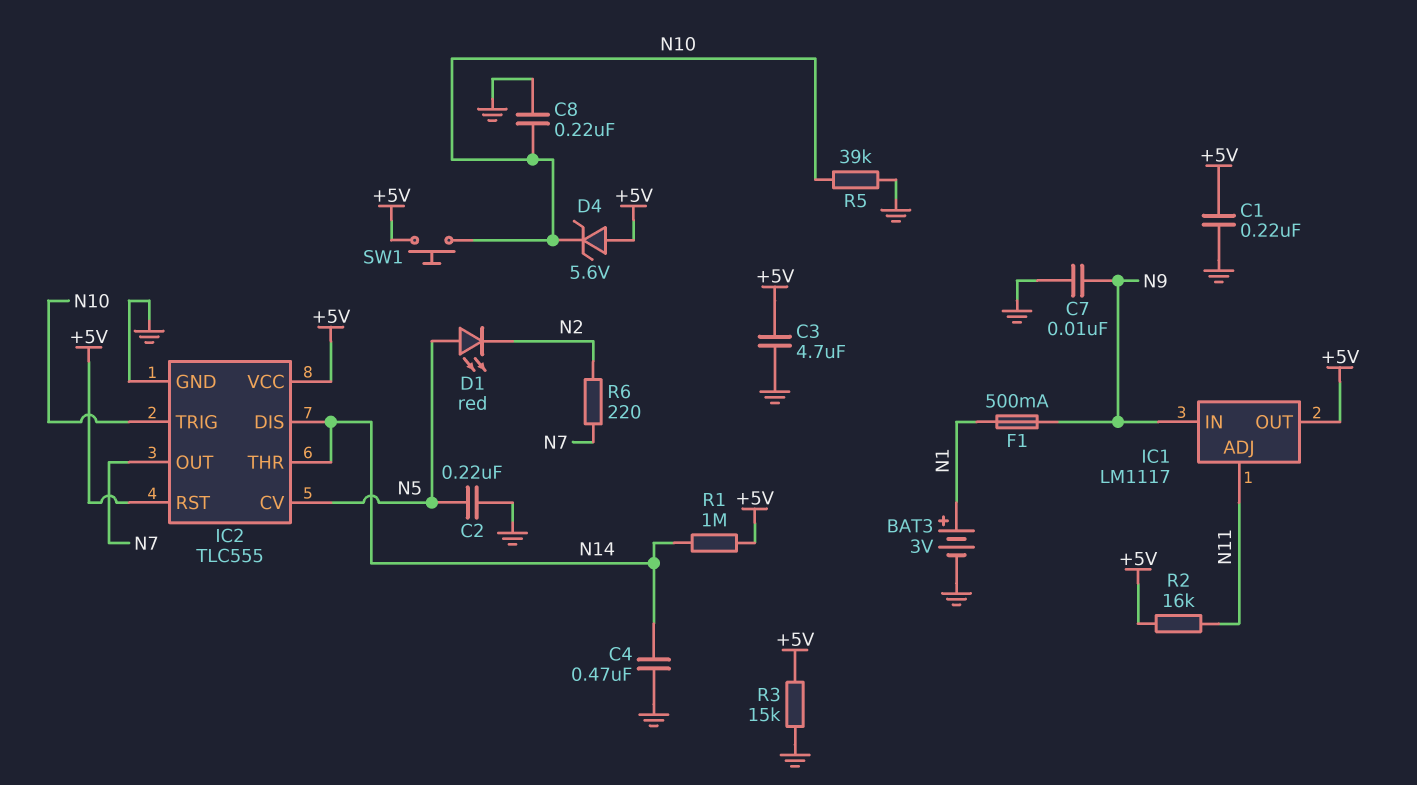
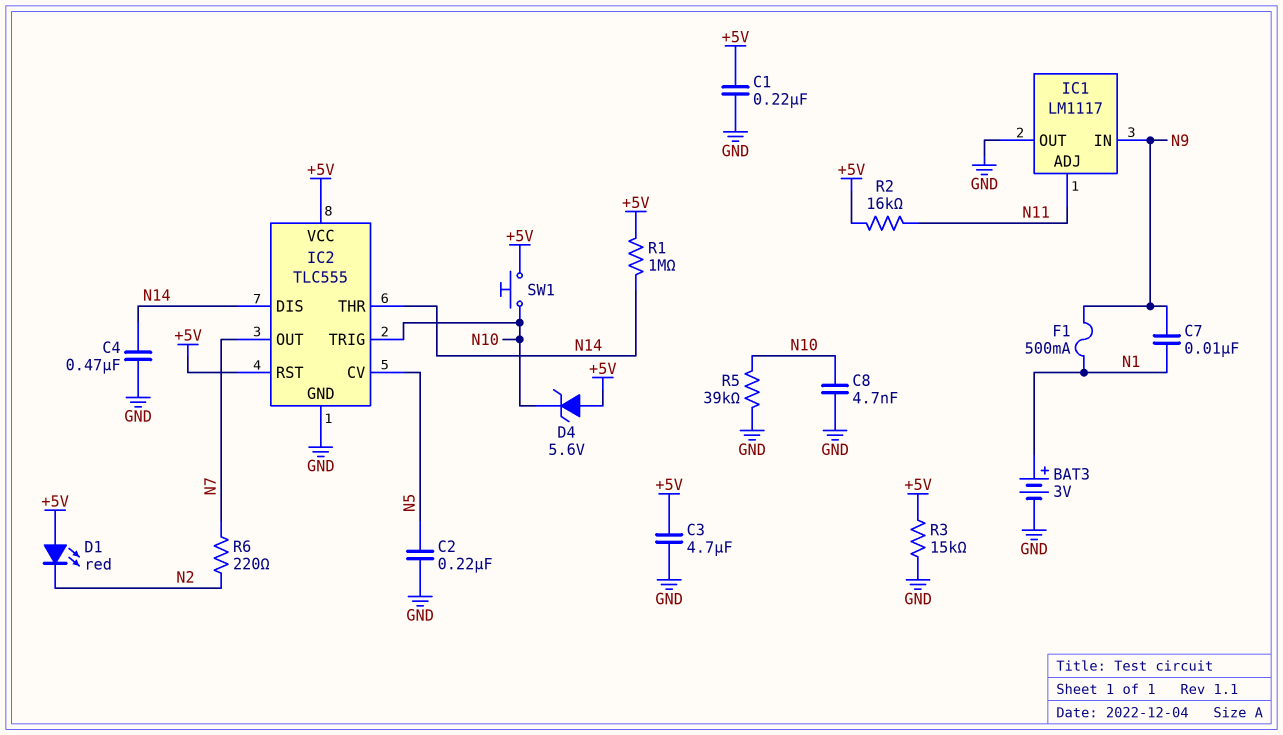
C7: 10nF (GND, N9) -> 10nF (N1, N9)
C8: 220nF (GND, N10) -> 4.7nF (GND, N10)
D1: LED red (A N5, K N2) -> LED red (A +5V, K N2)
IC1 pin OUT: +5V -> GND

